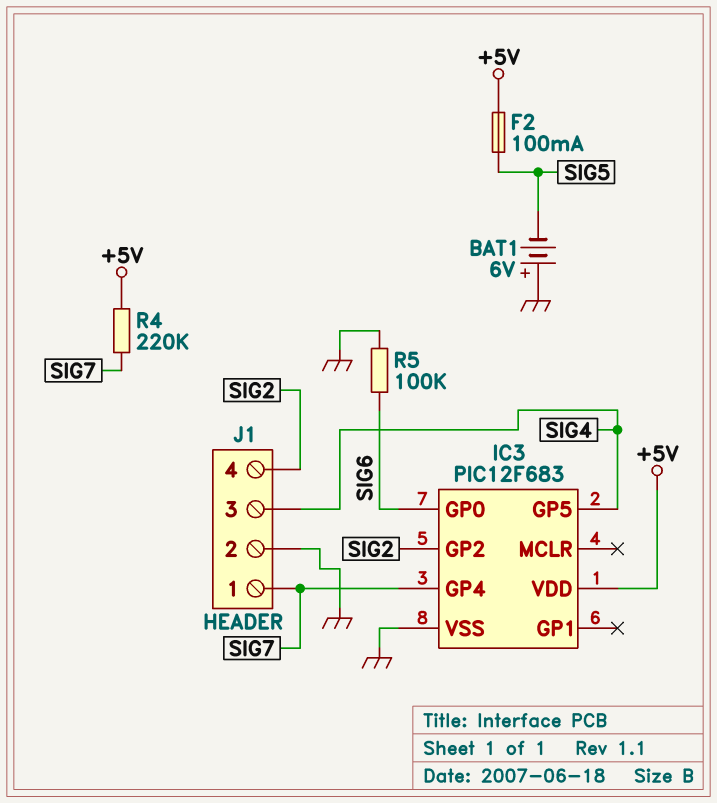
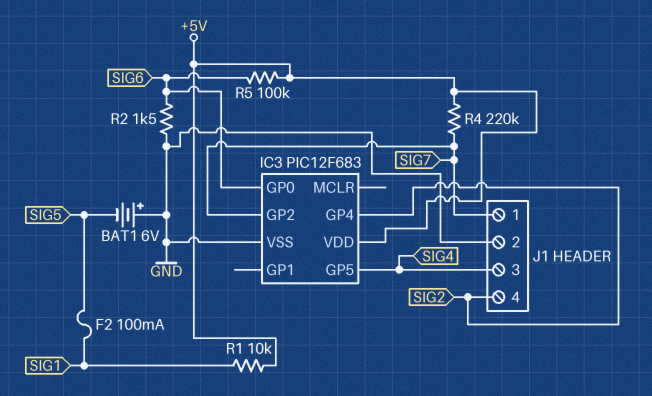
F2: 100mA (+5V, SIG5) -> 100mA (SIG1, SIG5)
IC3 pin GP2: SIG2 -> SIG7
IC3 pin GP4: SIG7 -> SIG2
R1: none -> 10k (+5V, SIG1)
R2: none -> 1.5k (GND, SIG6)
R5: 100k (GND, SIG6) -> 100k (+5V, SIG6)

